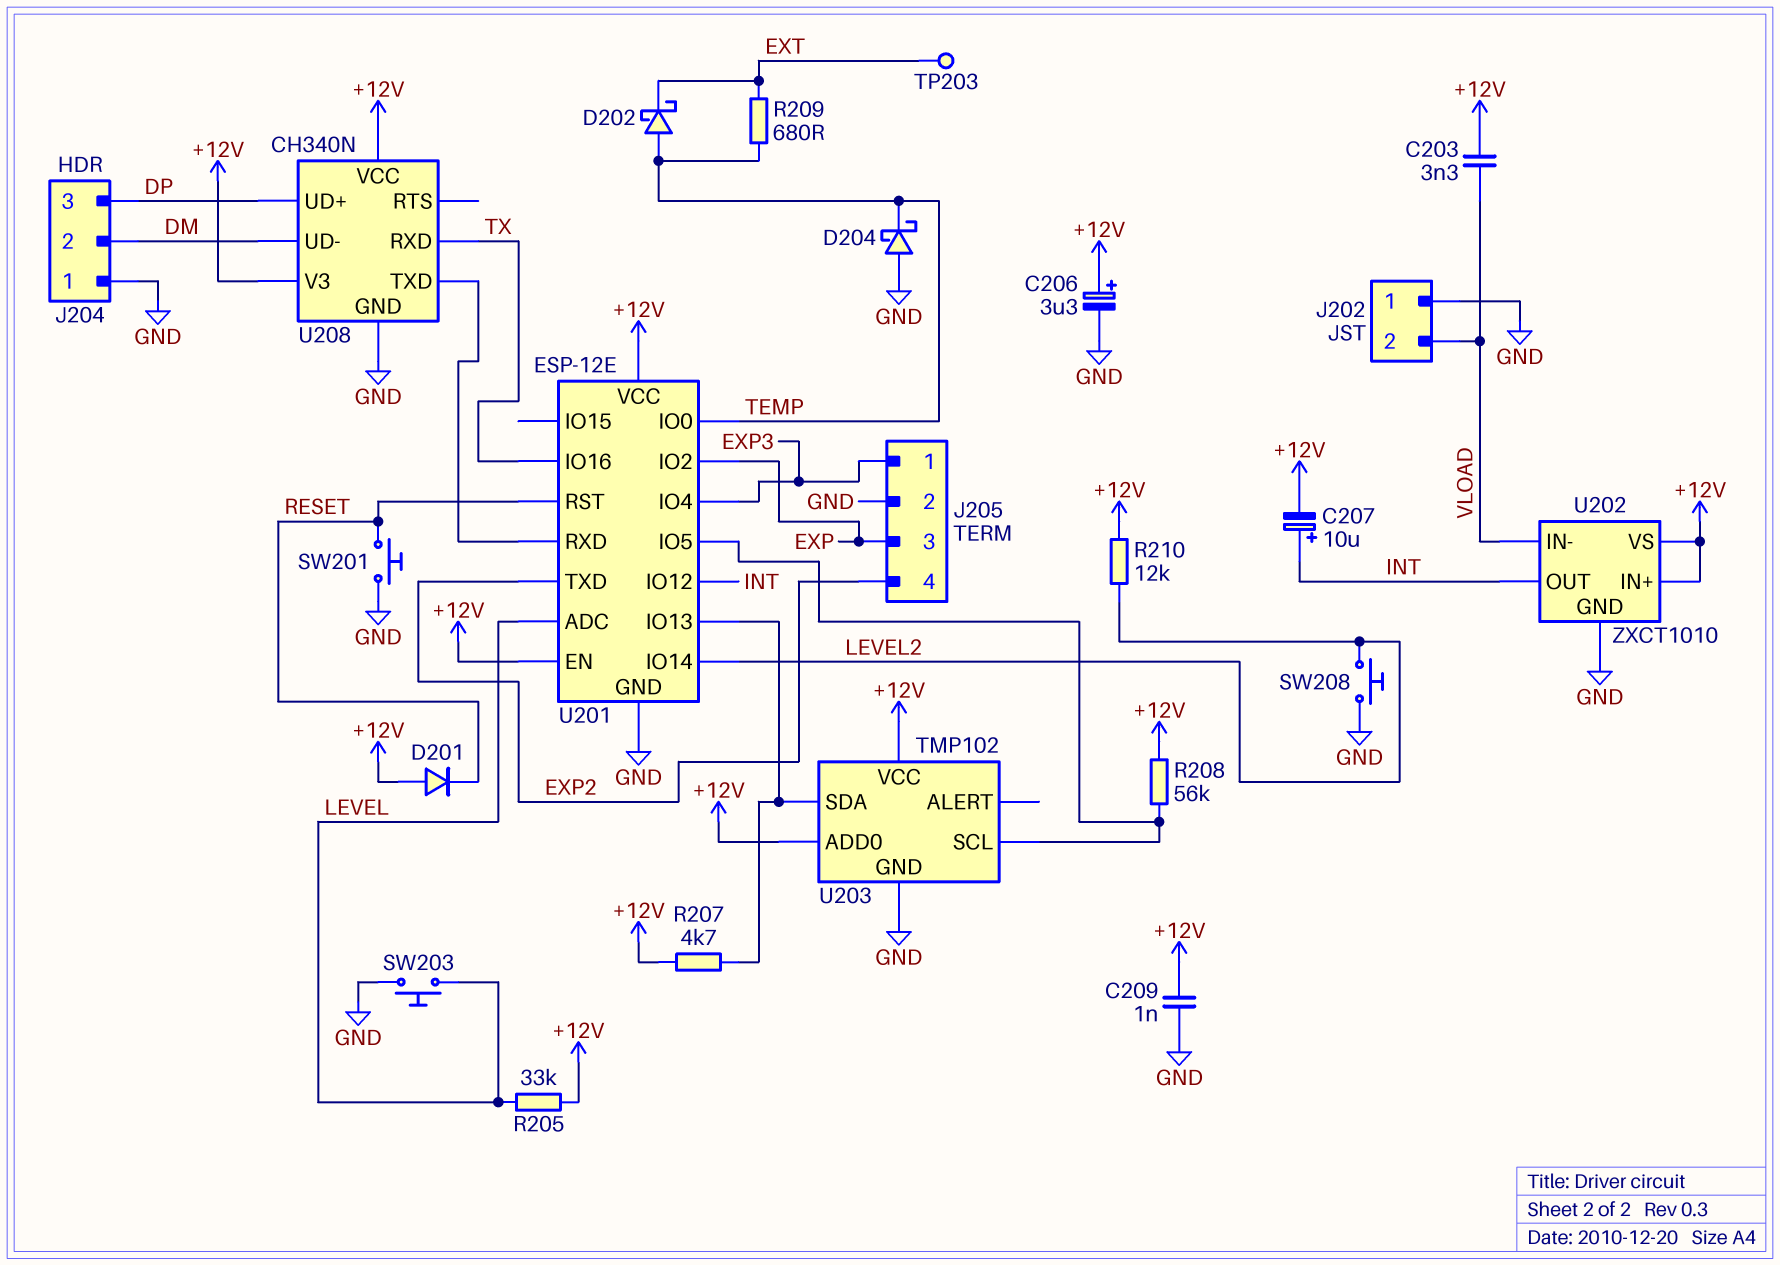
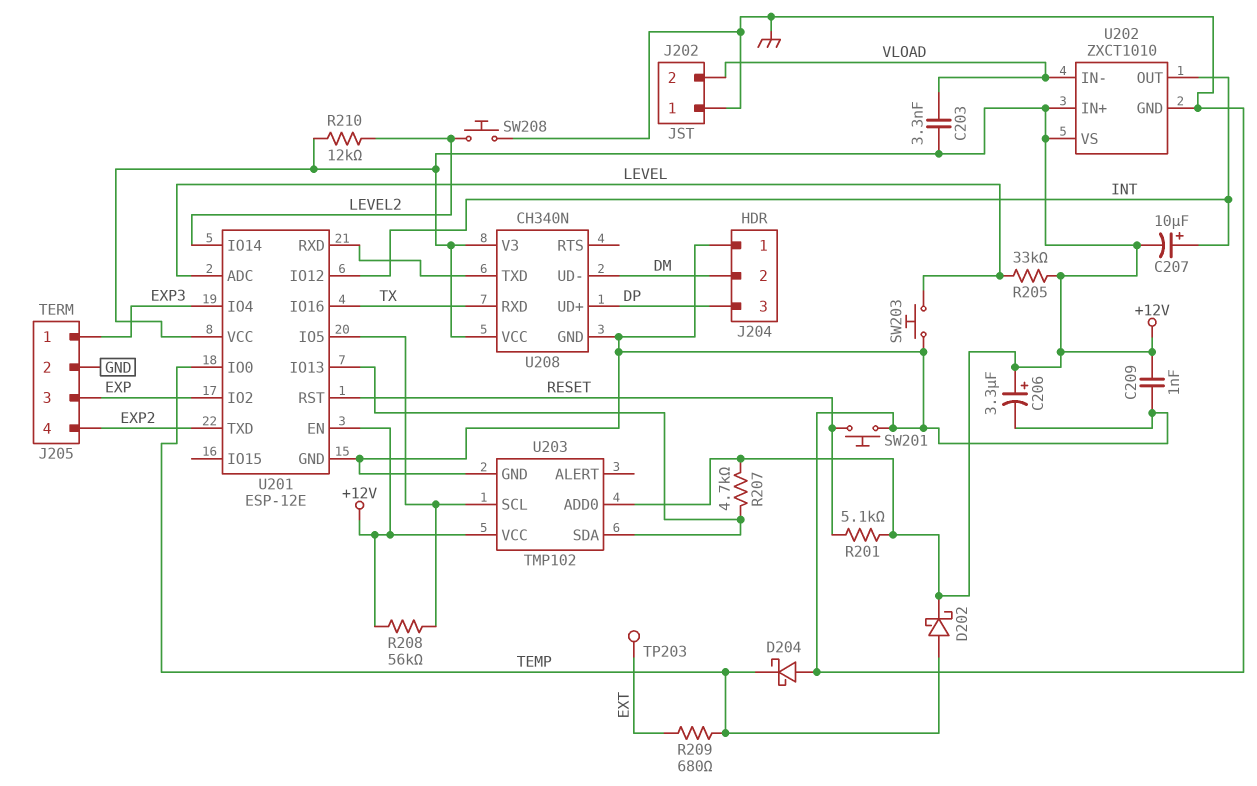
D201: diode (A +12V, K RESET) -> none
D202: schottky (A TEMP, K EXT) -> schottky (A TEMP, K +12V)
R201: none -> 5.1k (+12V, RESET)

